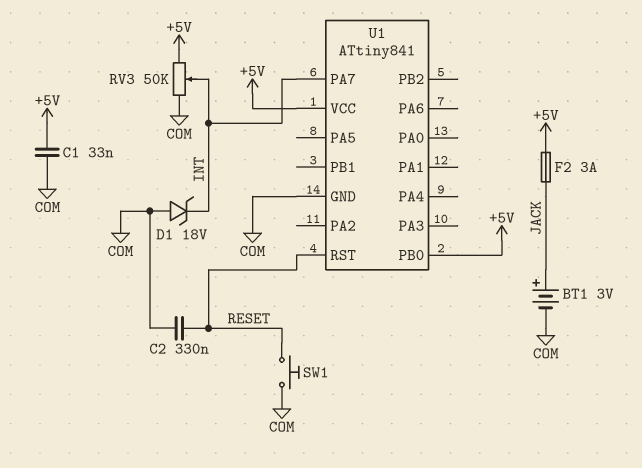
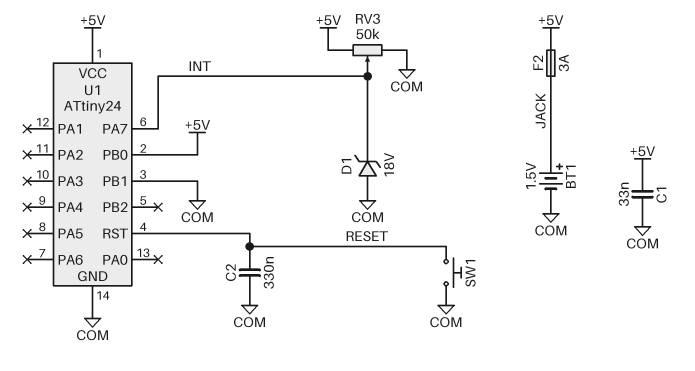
BT1: 3V (plus JACK, minus COM) -> 1.5V (plus JACK, minus COM)
U1: ATtiny841 -> ATtiny24
U1 pin PB1: none -> COM

